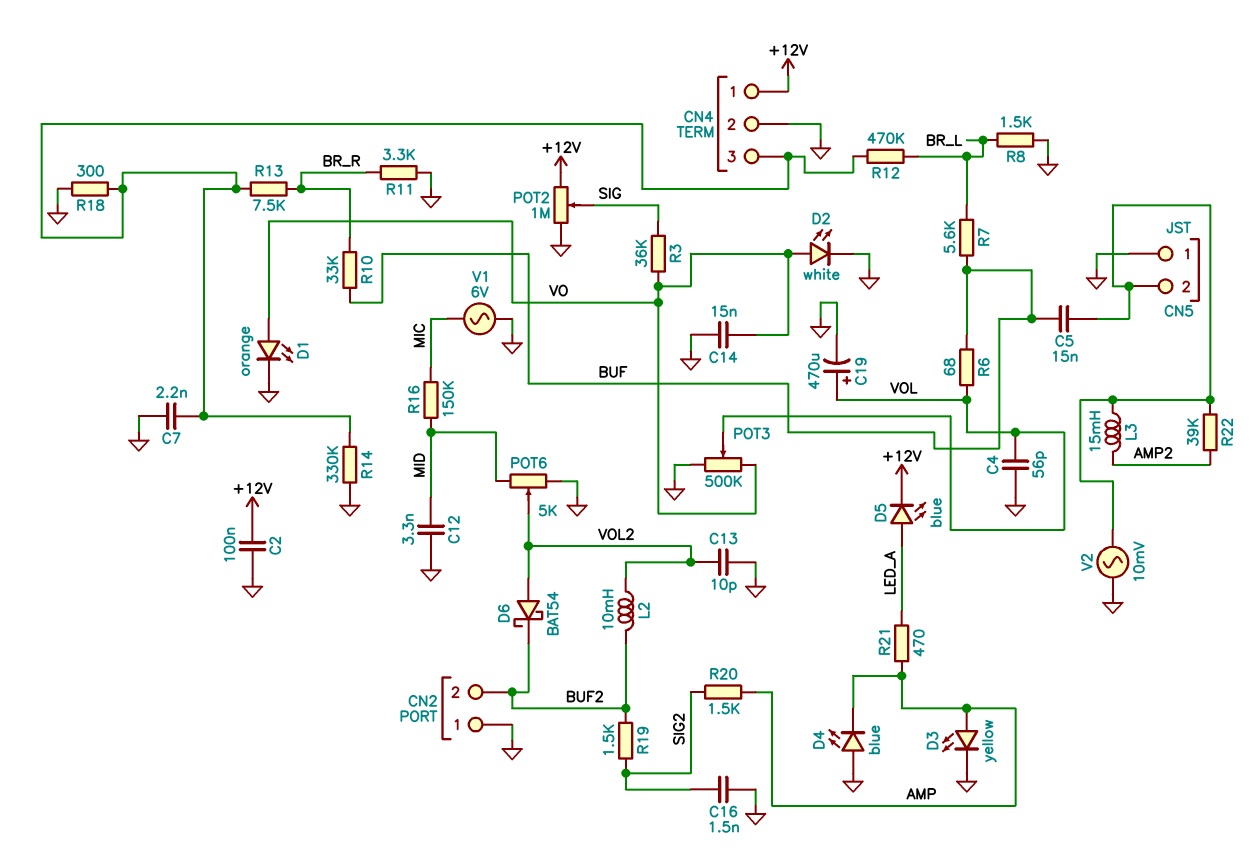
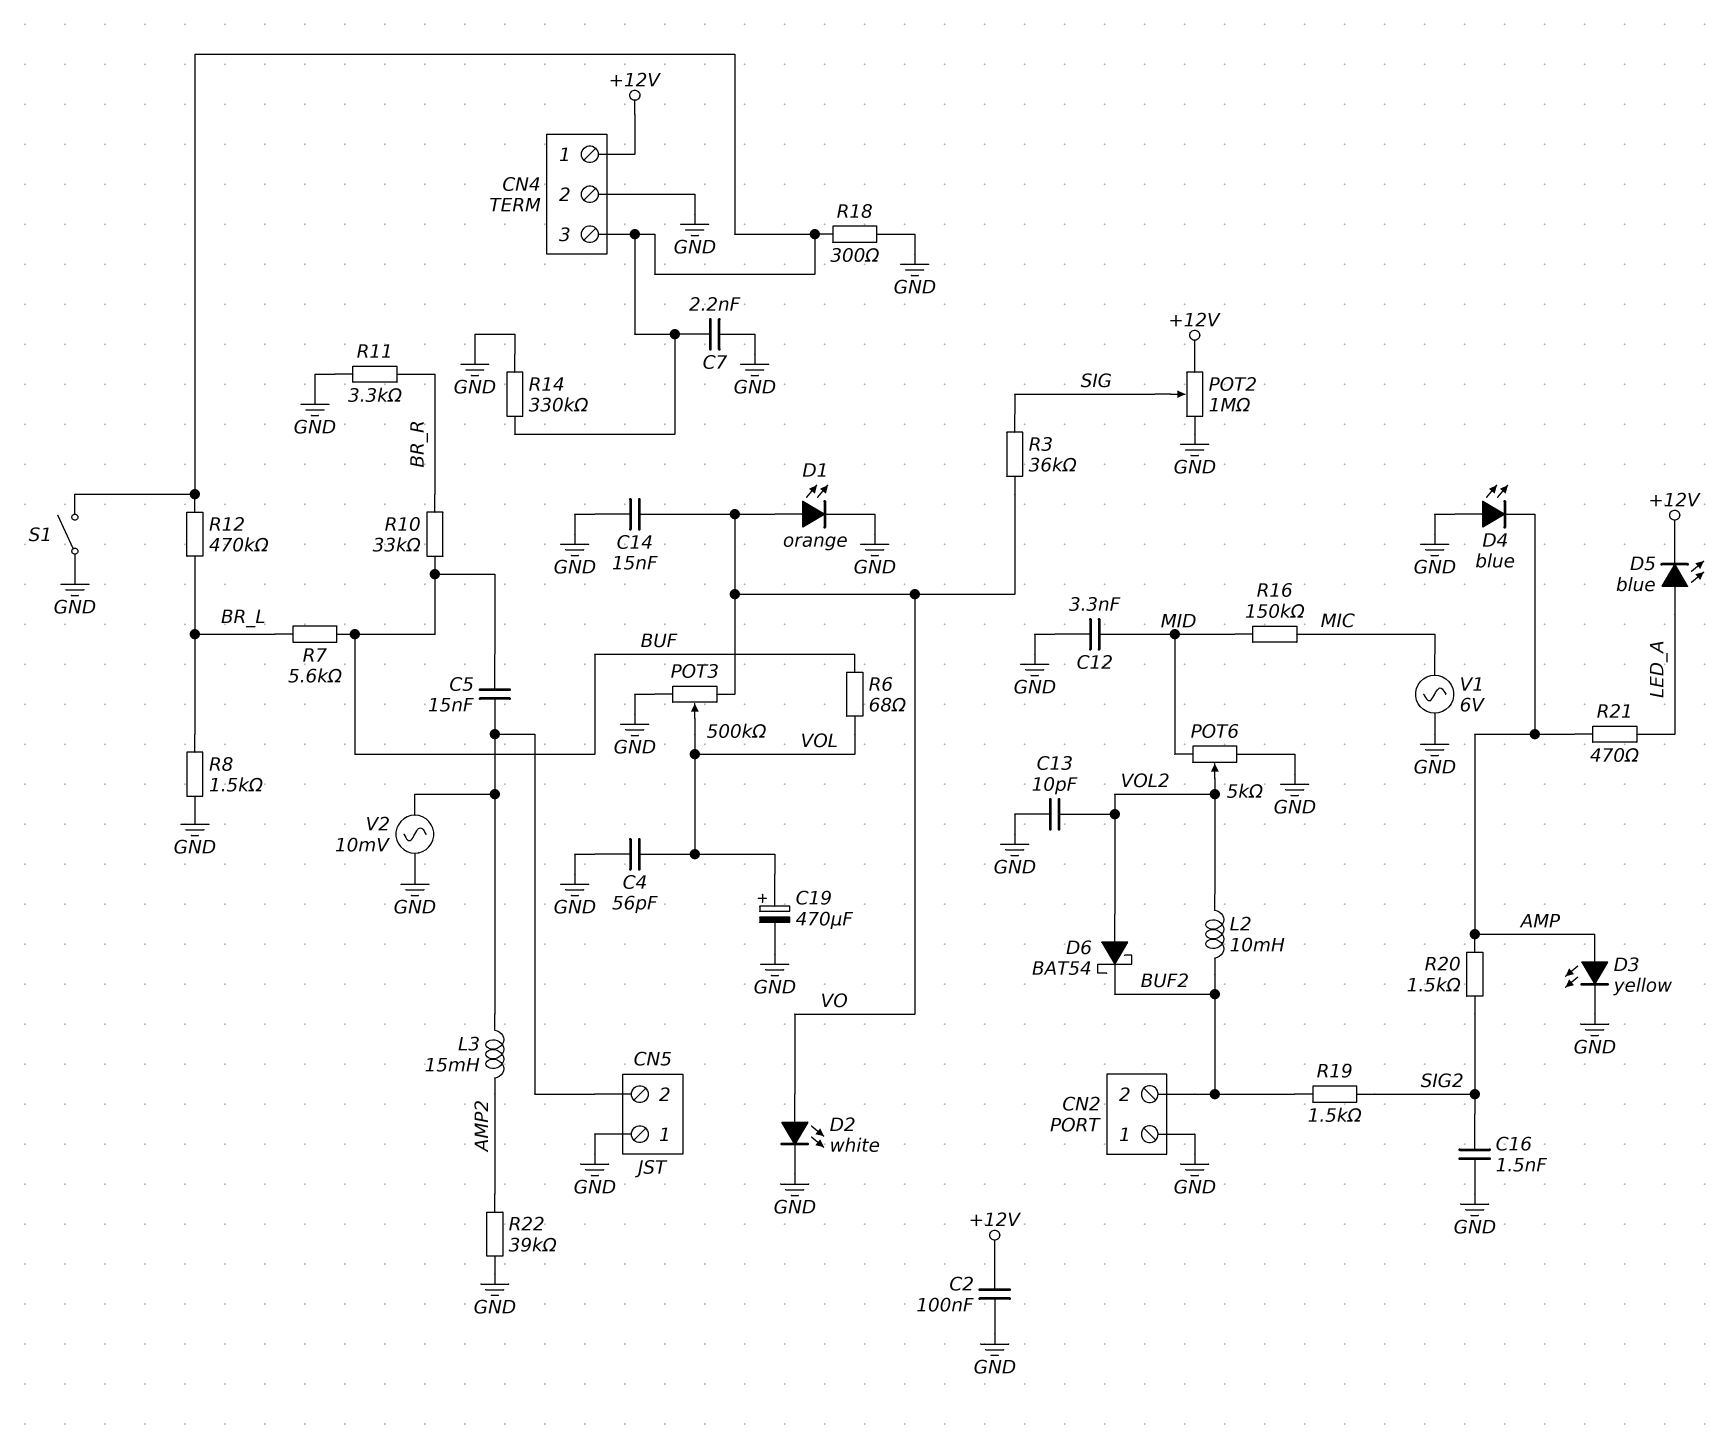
R13: 7.5k (BR_R, CN4/3) -> none
R22: 39k (AMP2, CN5/2) -> 39k (AMP2, GND)
S1: none -> switch (CN4/3, GND)

